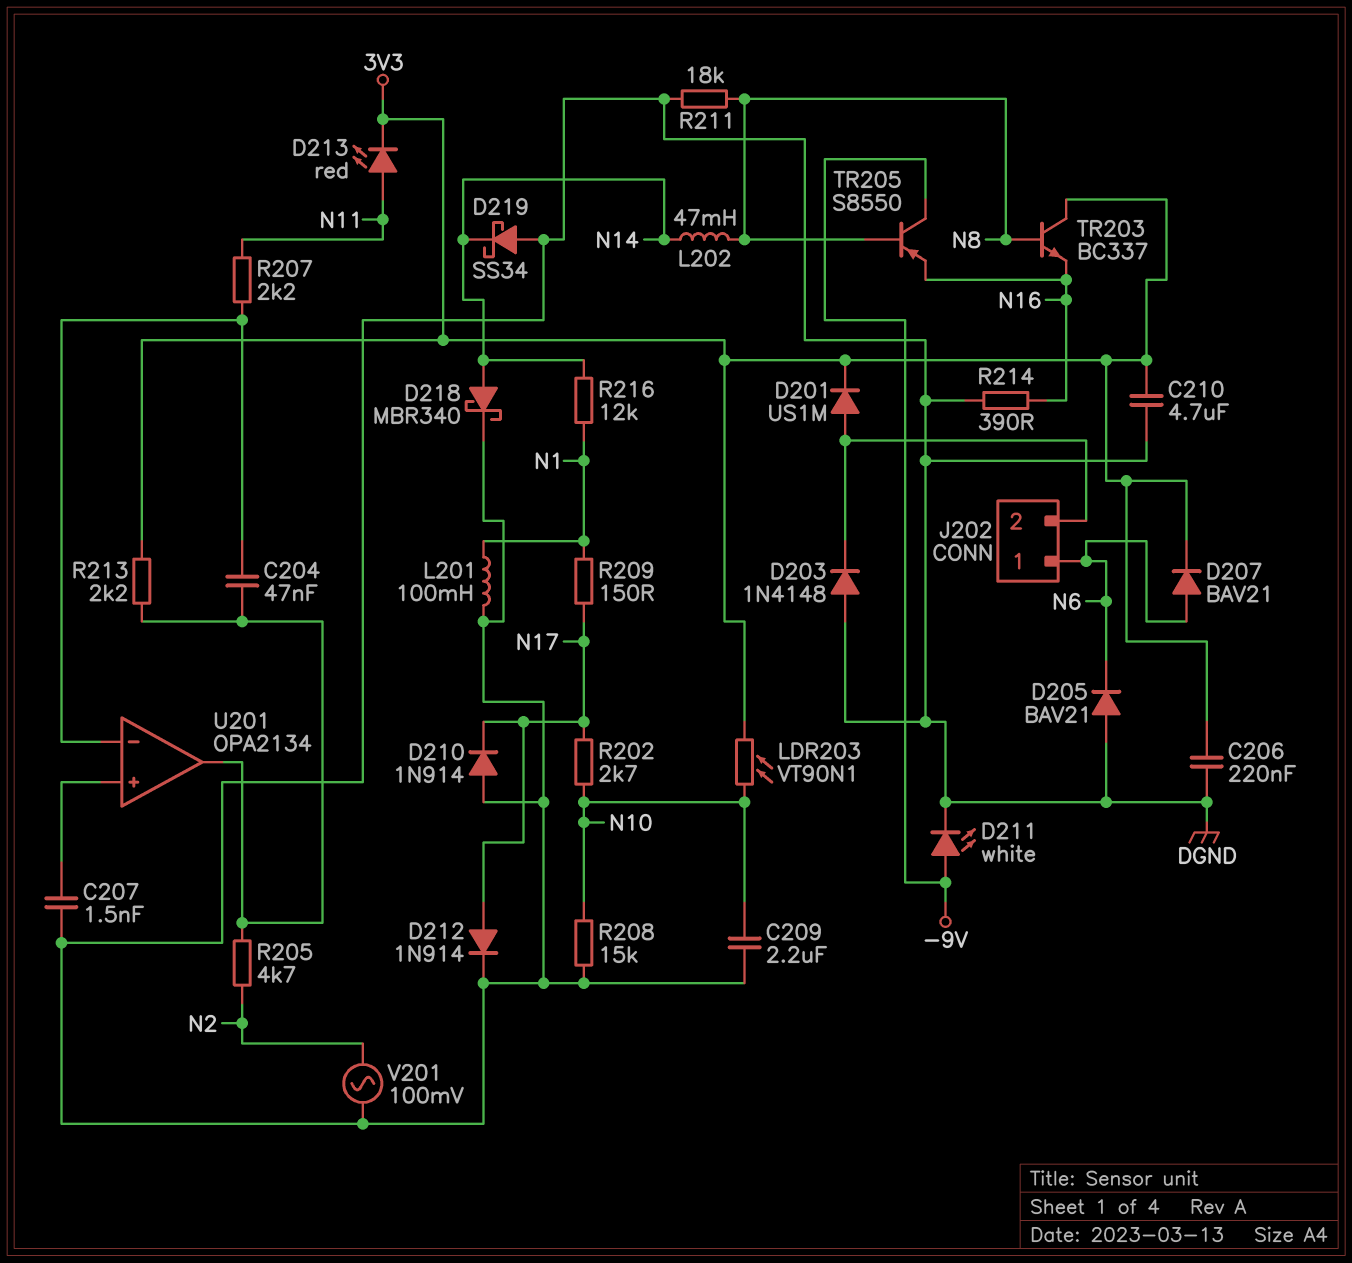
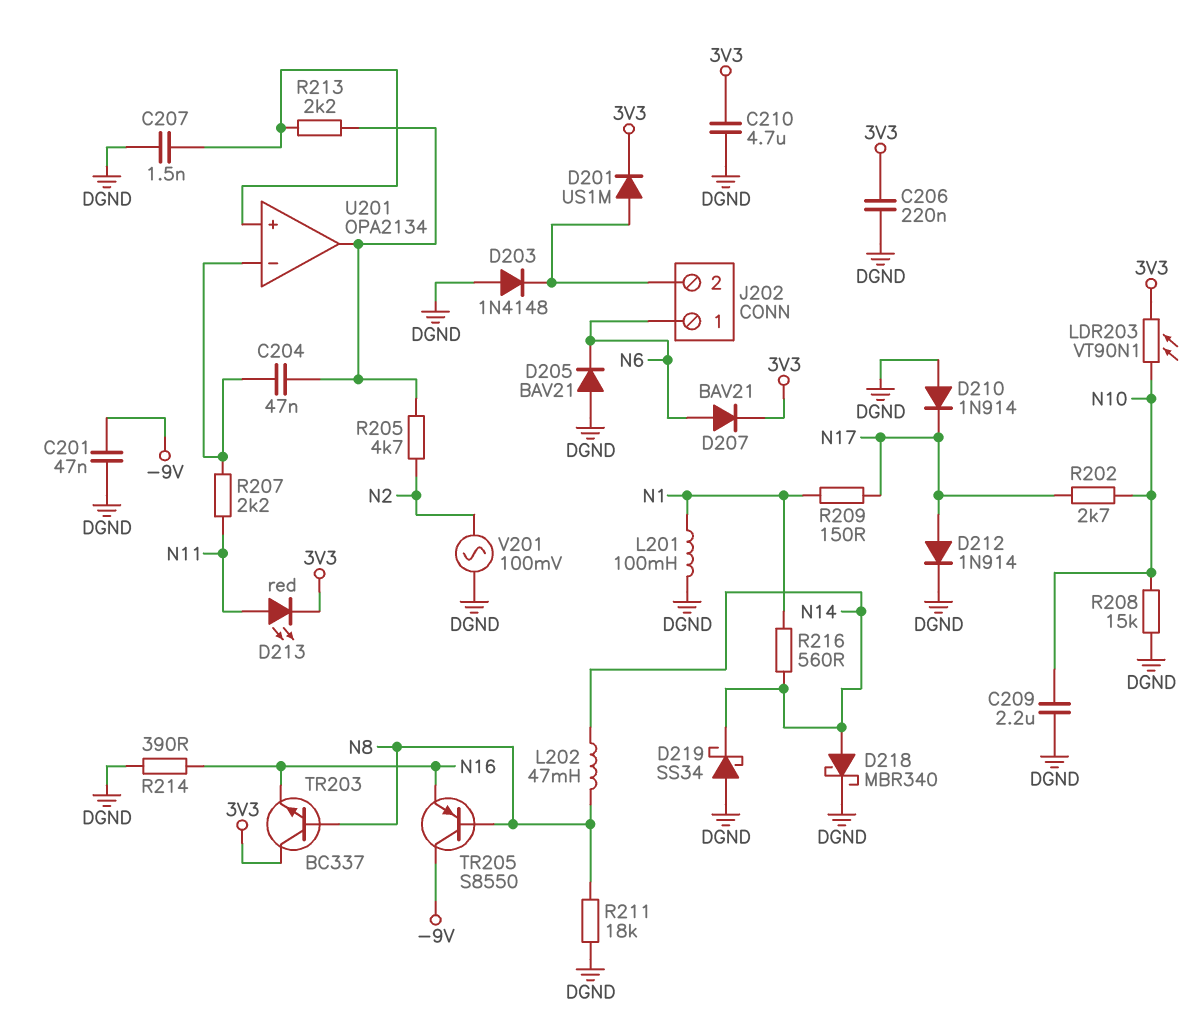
C201: none -> 47nF (-9V, DGND)
D211: LED white (A -9V, K DGND) -> none
R213: 2.2k (3V3, U201/out) -> 2.2k (U201/in+, U201/out)
R216: 12k (N1, N14) -> 560 (N1, N14)

